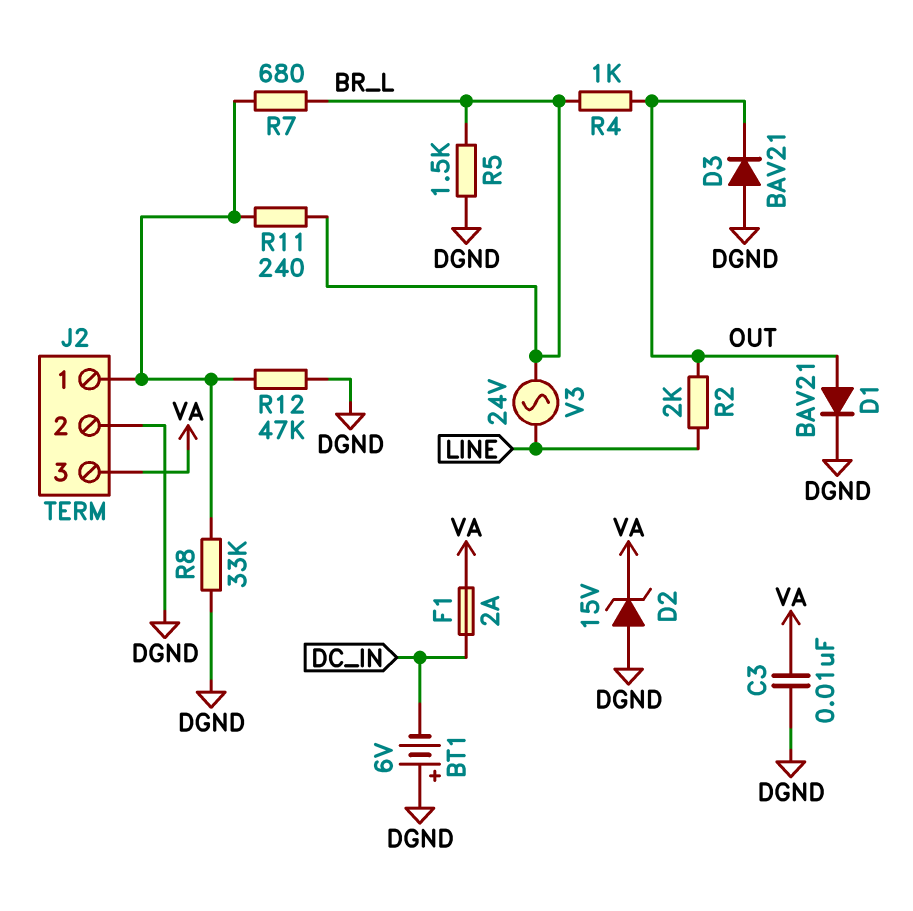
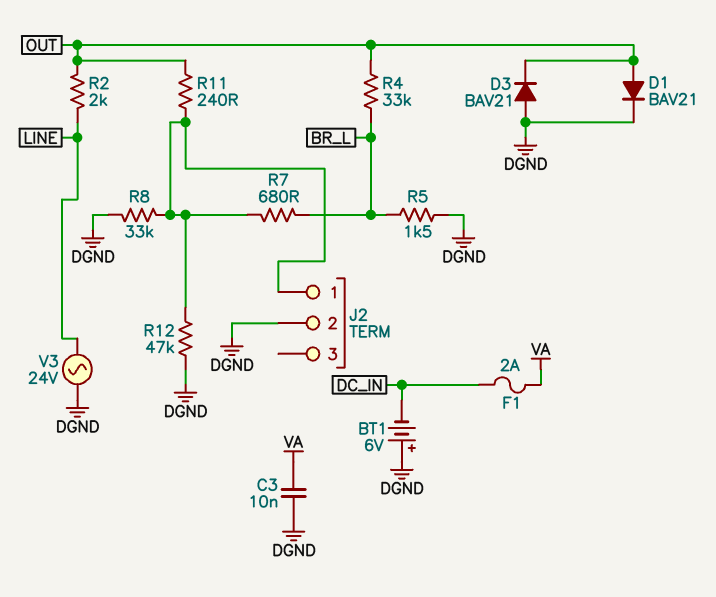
D2: zener 15V (A DGND, K VA) -> none
J2 pin 3: VA -> none
R4: 1k (BR_L, OUT) -> 33k (BR_L, OUT)
R11: 240 (BR_L, J2/1) -> 240 (J2/1, OUT)
V3: AC 24V (BR_L, LINE) -> AC 24V (DGND, LINE)

